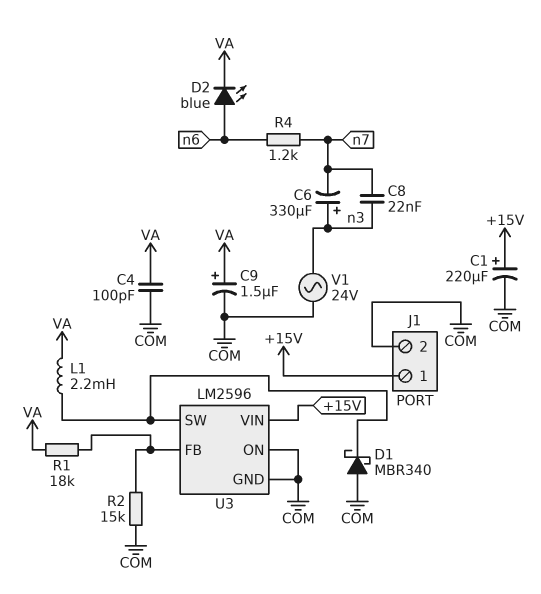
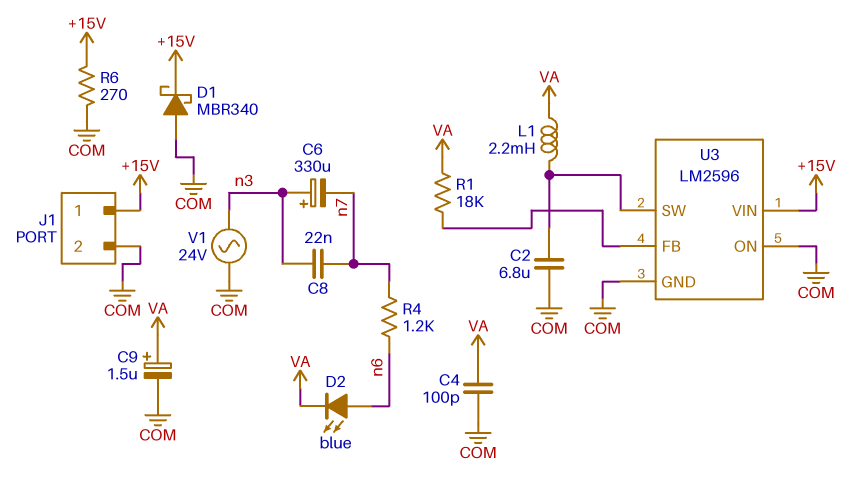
C1: 220uF (plus +15V, minus COM) -> none
C2: none -> 6.8uF (COM, U3/SW)
D1: schottky MBR340 (A COM, K U3/SW) -> schottky MBR340 (A COM, K +15V)
R2: 15k (COM, U3/FB) -> none
R6: none -> 270 (+15V, COM)

